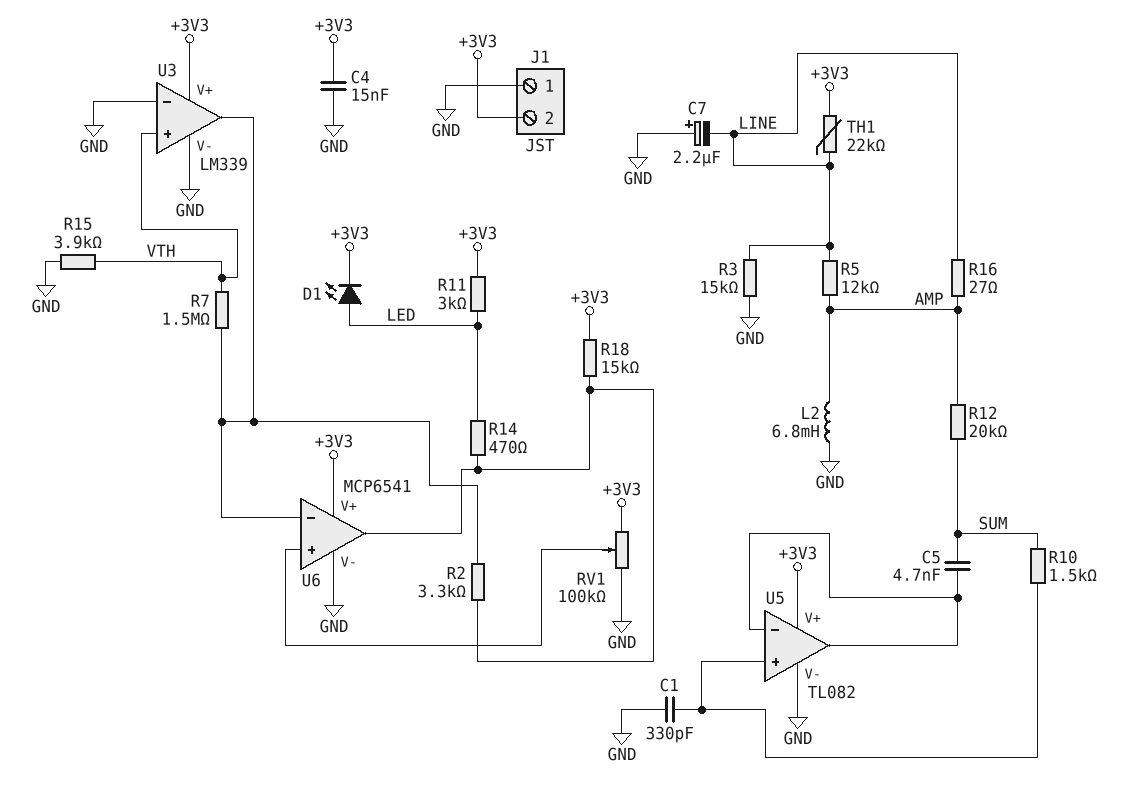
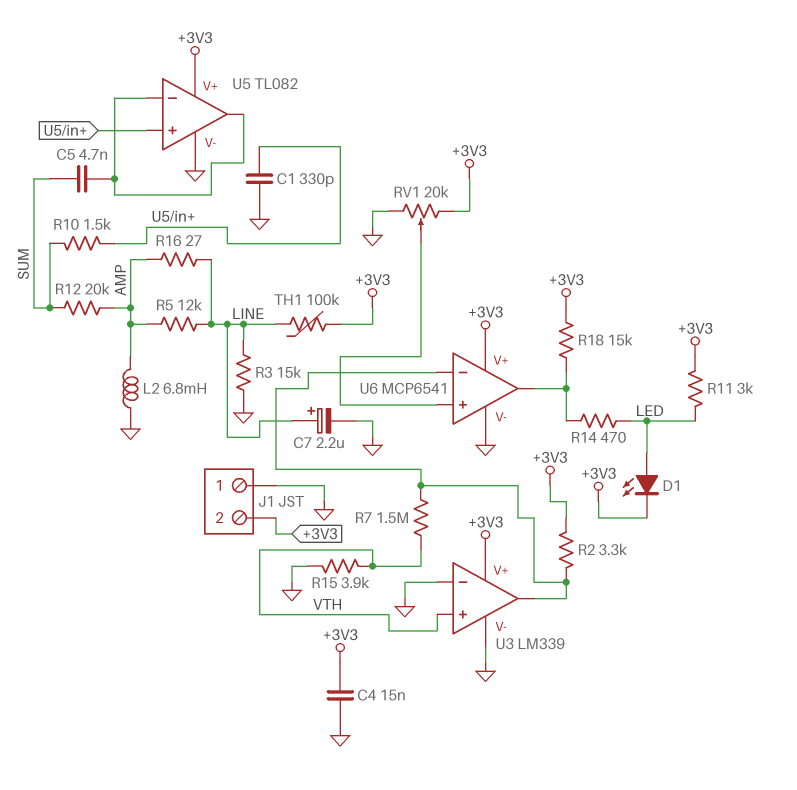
C7: 2.2uF (plus GND, minus LINE) -> 2.2uF (plus LINE, minus GND)
R2: 3.3k (U3/out, U6/out) -> 3.3k (+3V3, U3/out)
RV1: 100k (+3V3, GND, wiper U6/in+) -> 20k (+3V3, GND, wiper U6/in+)
TH1: 22k (+3V3, LINE) -> 100k (+3V3, LINE)

